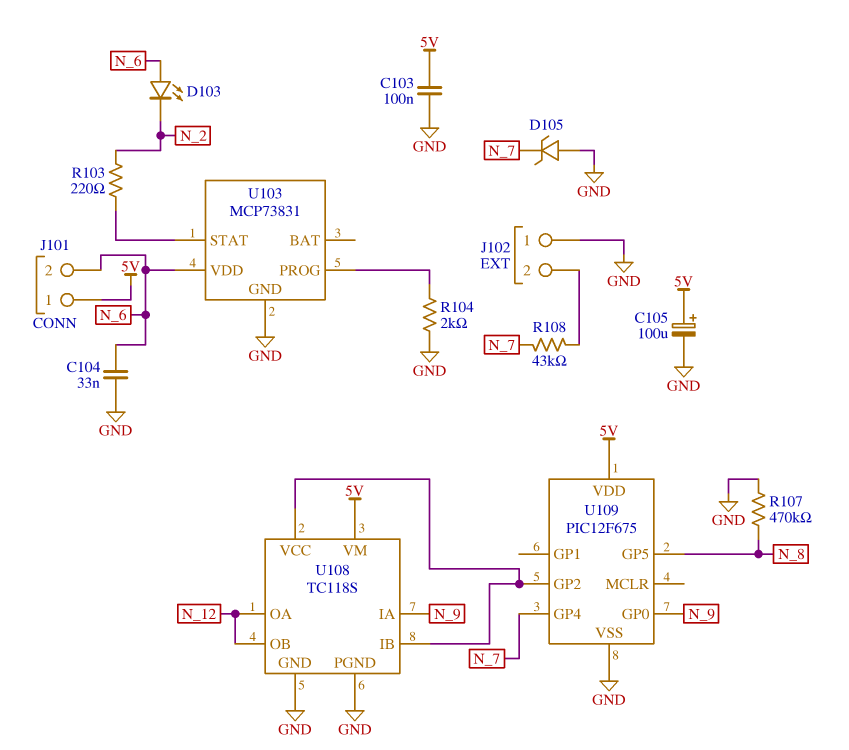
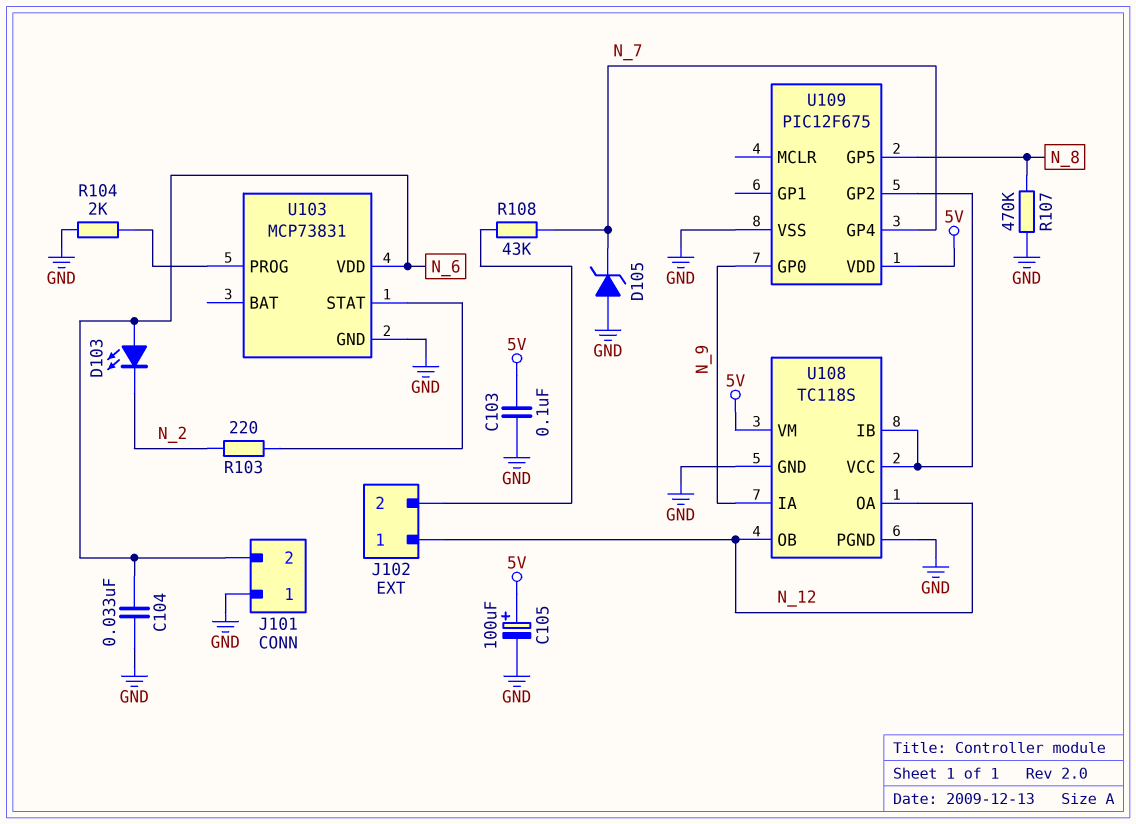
J101 pin 1: 5V -> GND
J102 pin 1: GND -> N_12

